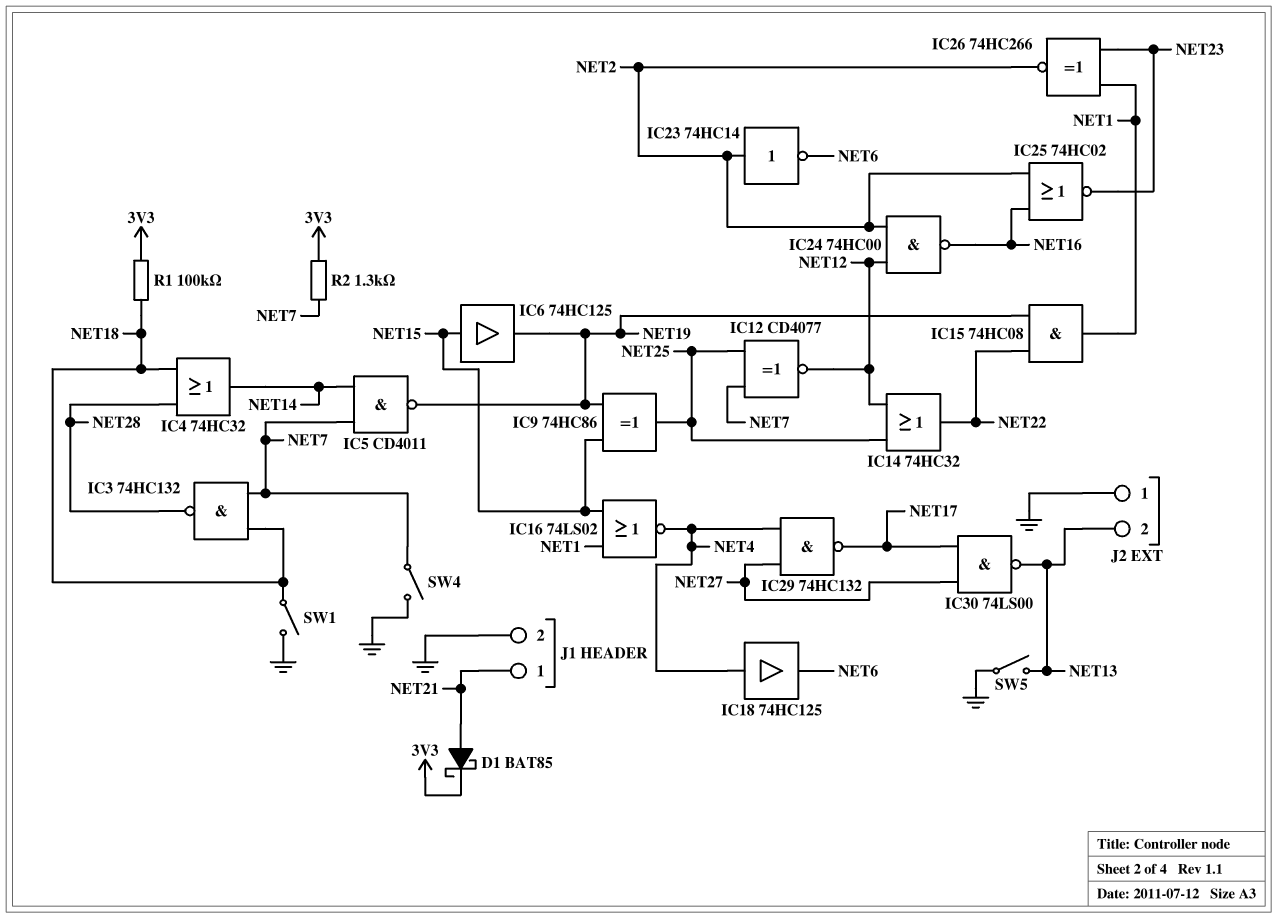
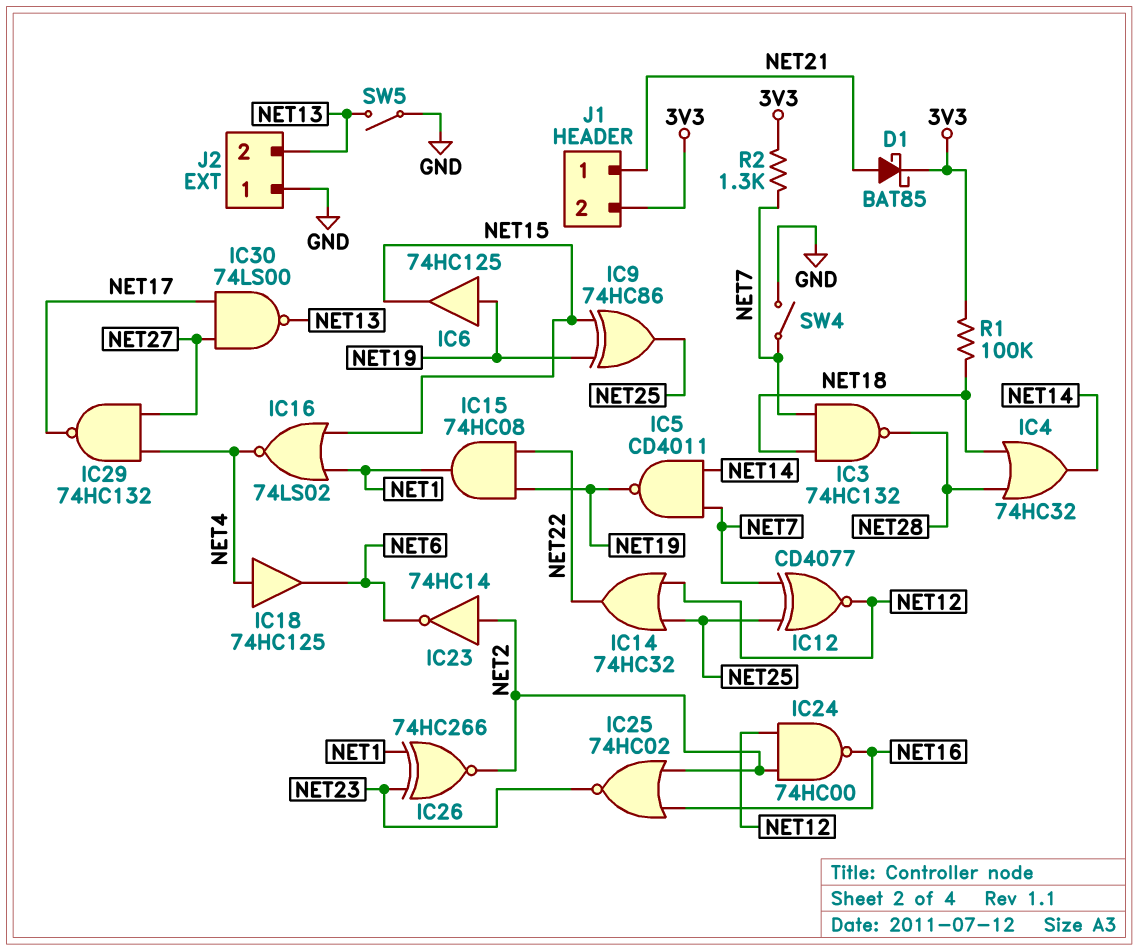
IC6: buffer 74HC125 (in NET15, out NET19) -> buffer 74HC125 (in NET19, out NET15)
J1 pin 2: GND -> 3V3
SW1: switch (GND, NET18) -> none

